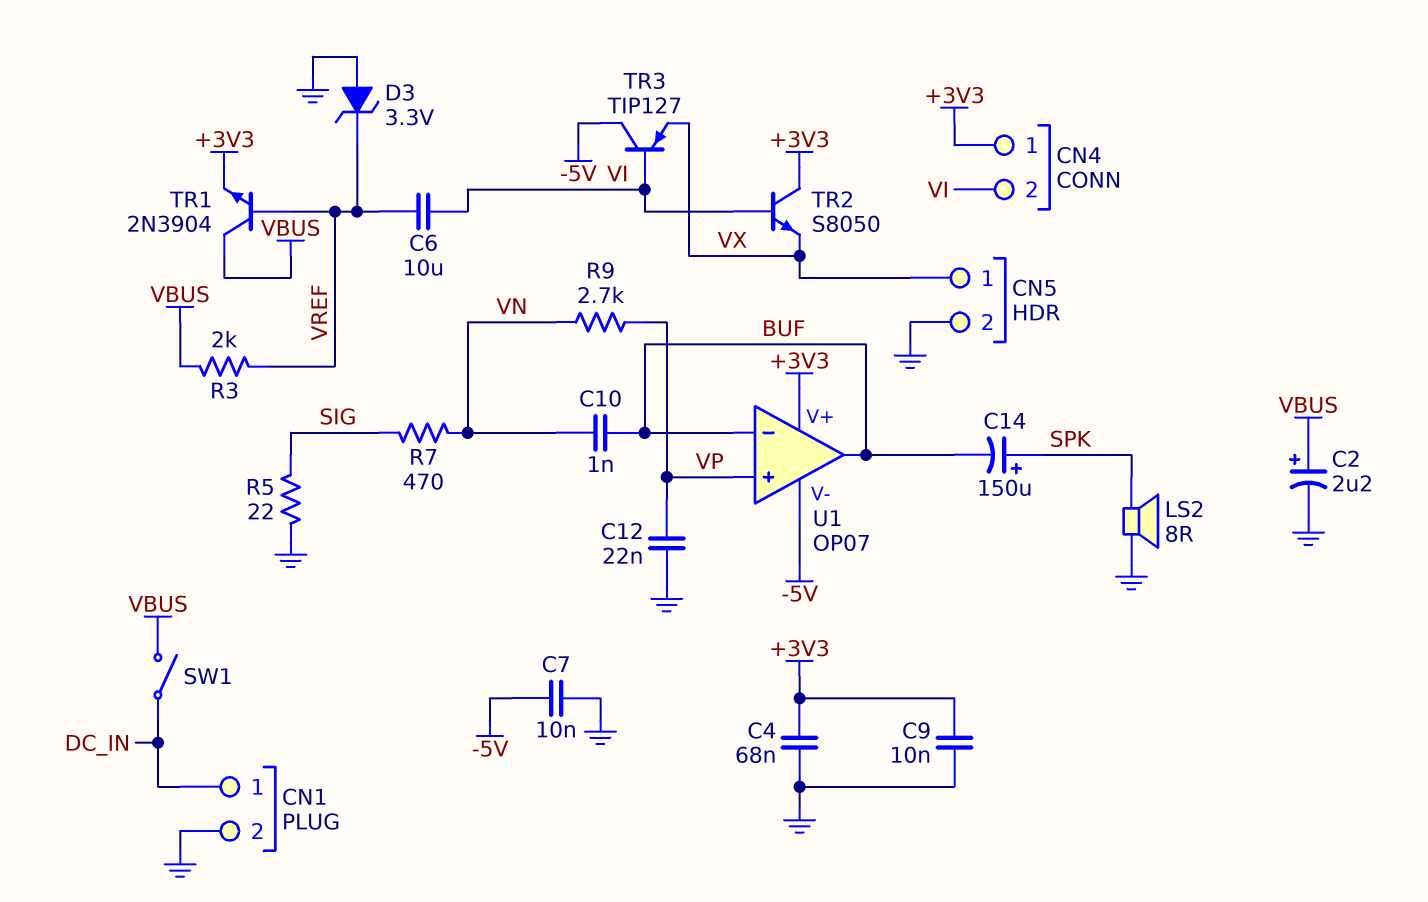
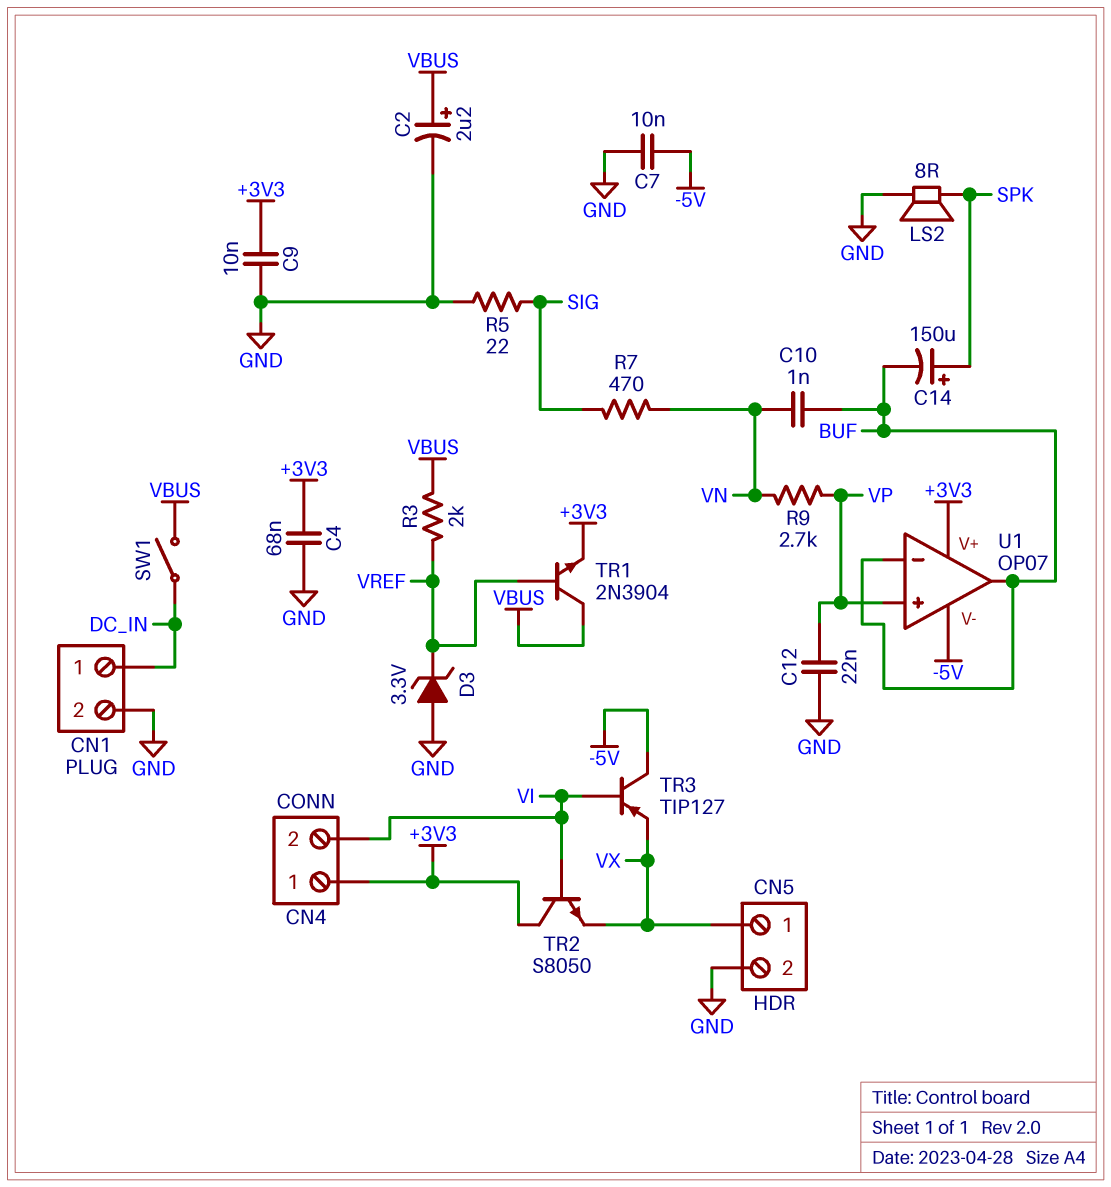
C6: 10uF (VI, VREF) -> none

